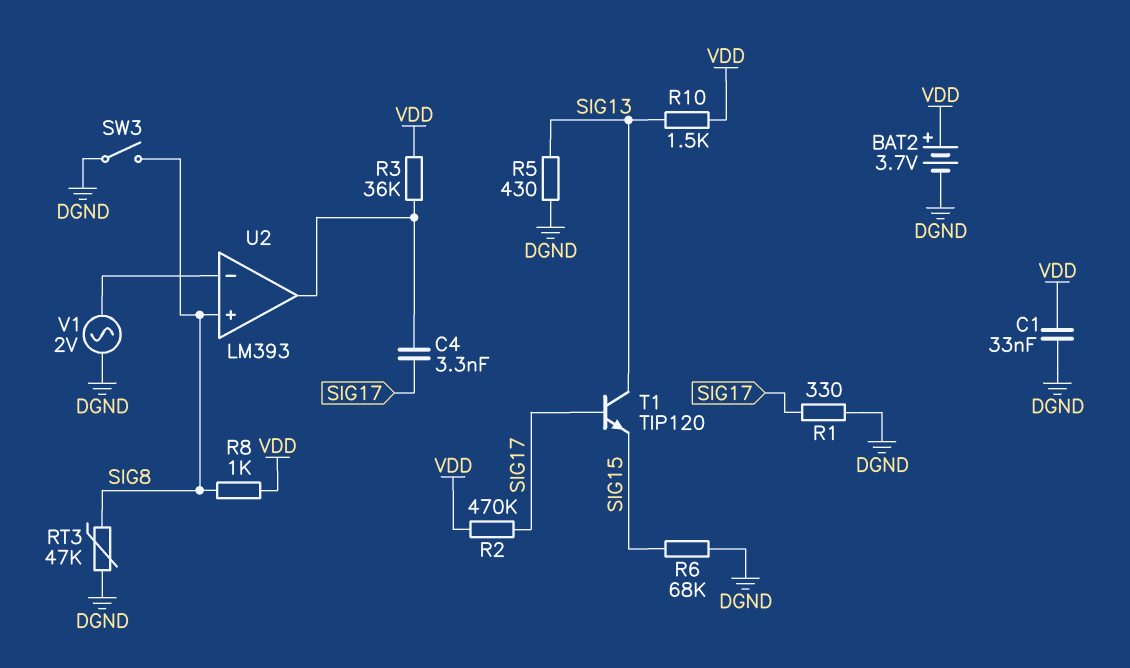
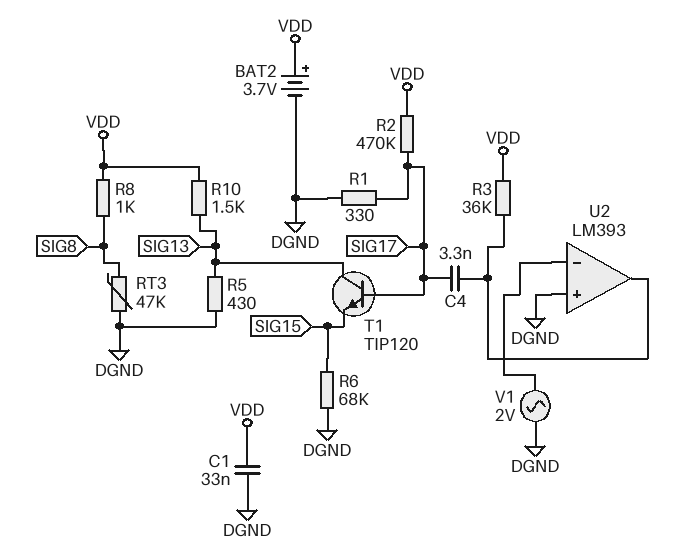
SW3: switch (DGND, SIG8) -> none
U2 pin in+: SIG8 -> DGND

